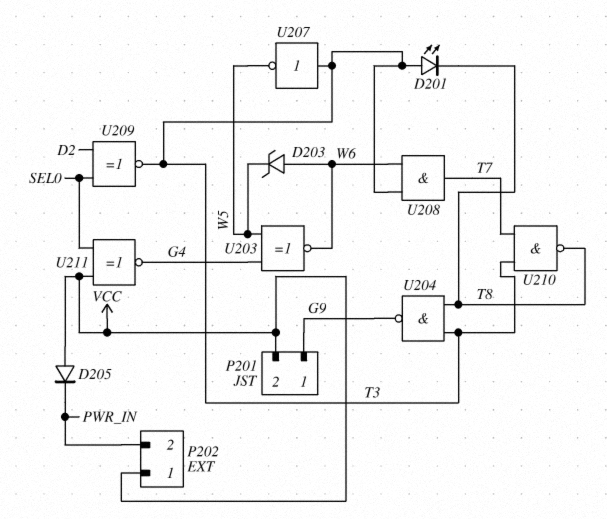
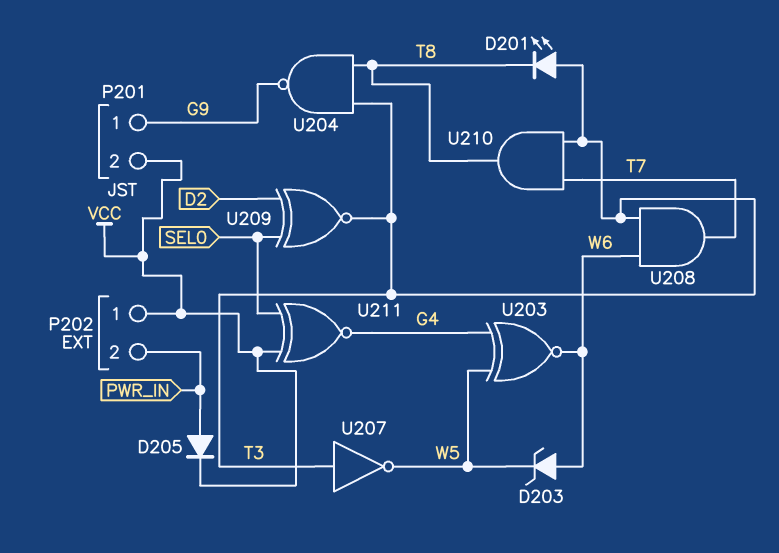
D205: diode (A VCC, K PWR_IN) -> diode (A PWR_IN, K VCC)
U210: NAND (in T3, in T7, out T8) -> AND (in T3, in T7, out T8)

